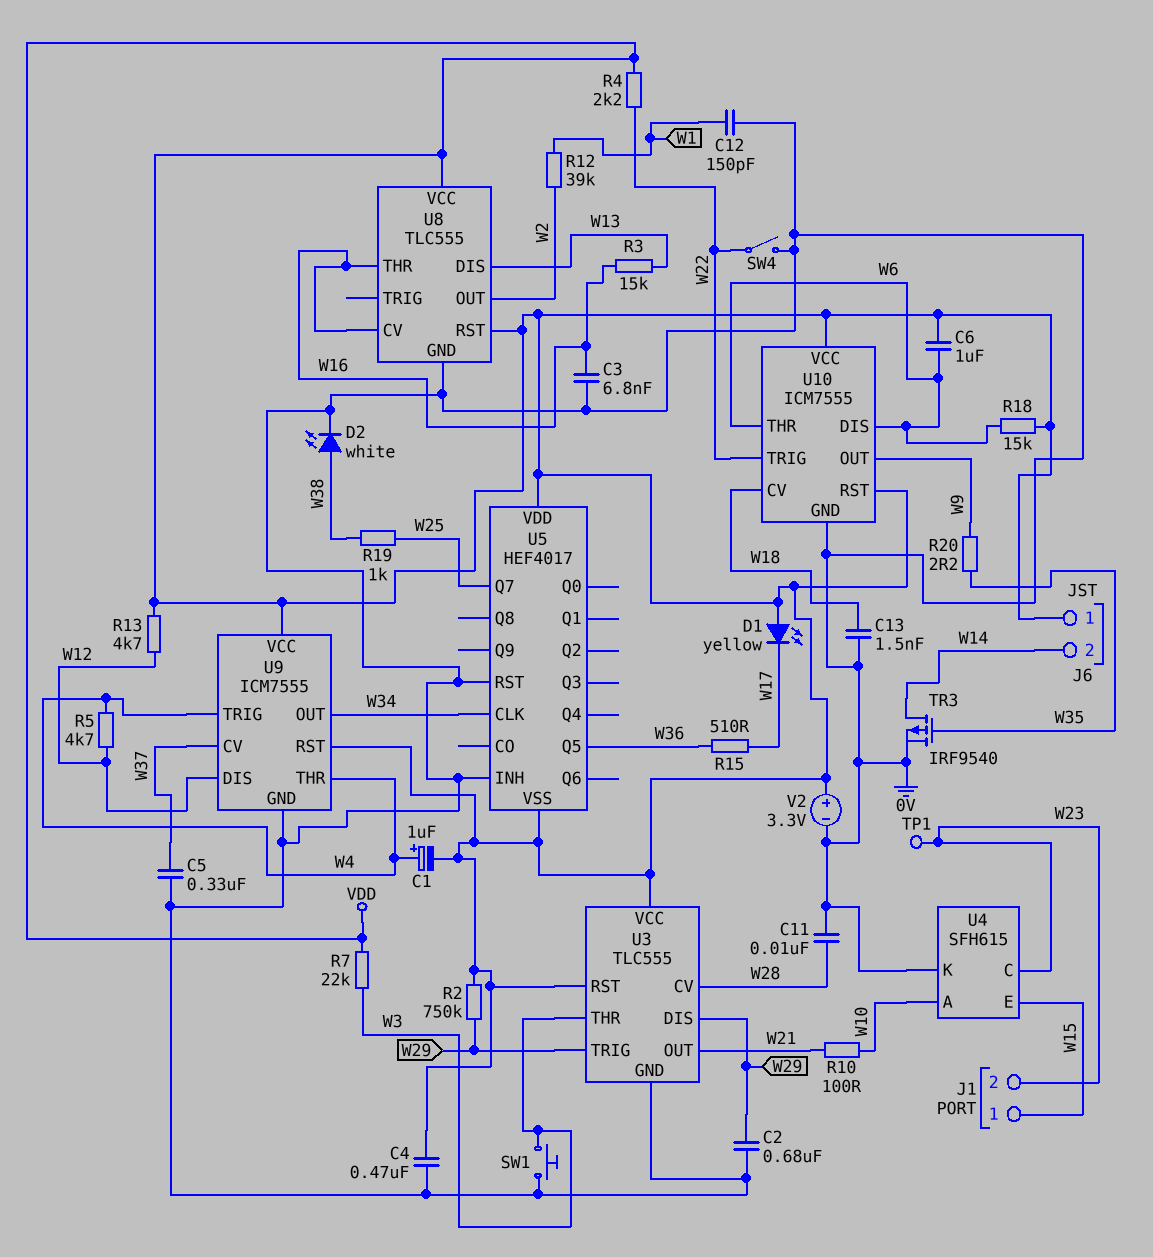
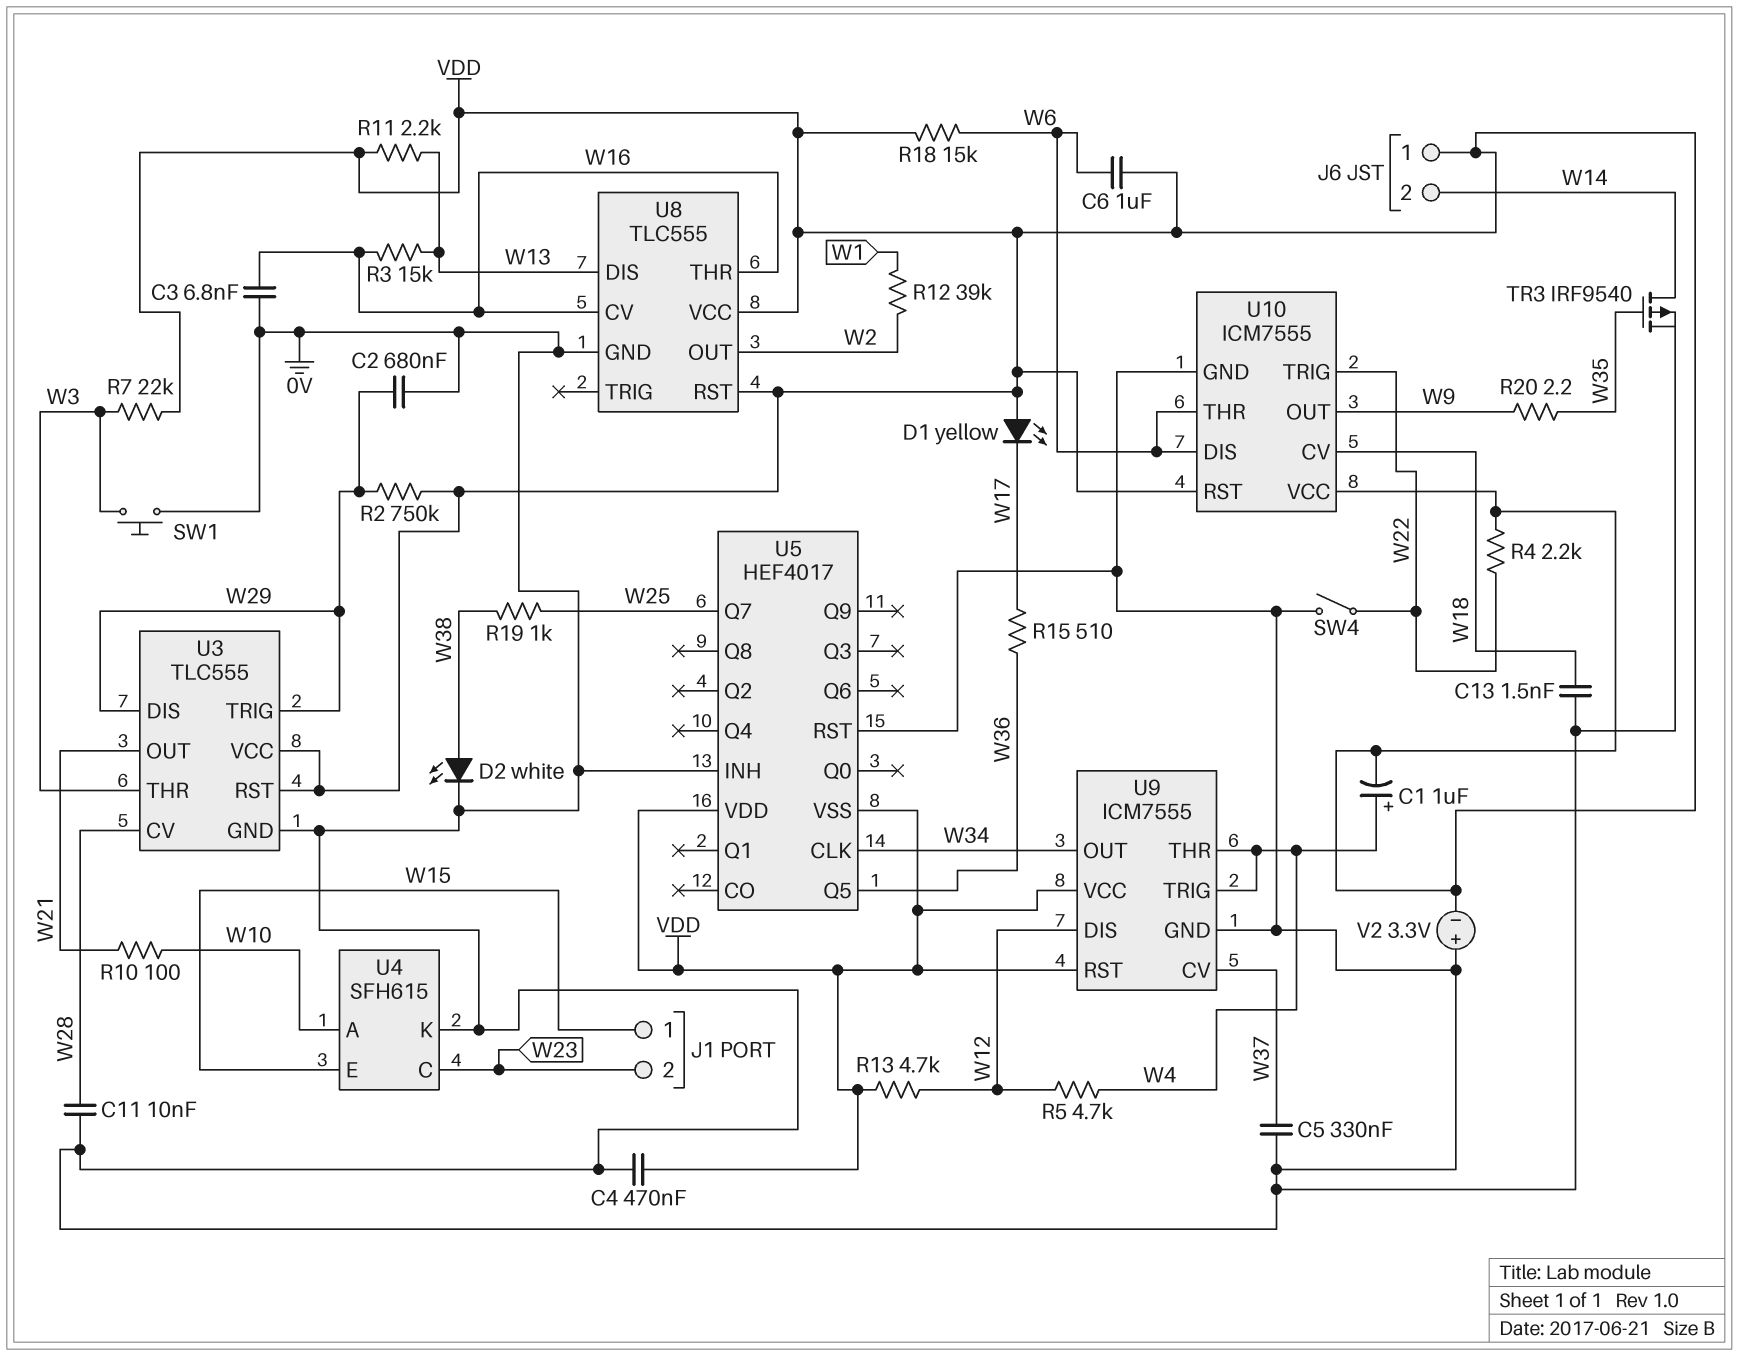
C12: 150pF (0V, W1) -> none
R11: none -> 2.2k (VDD, W13)
TP1: test point (W23) -> none
V2: 3.3V (plus VDD, minus 0V) -> 3.3V (plus 0V, minus VDD)

